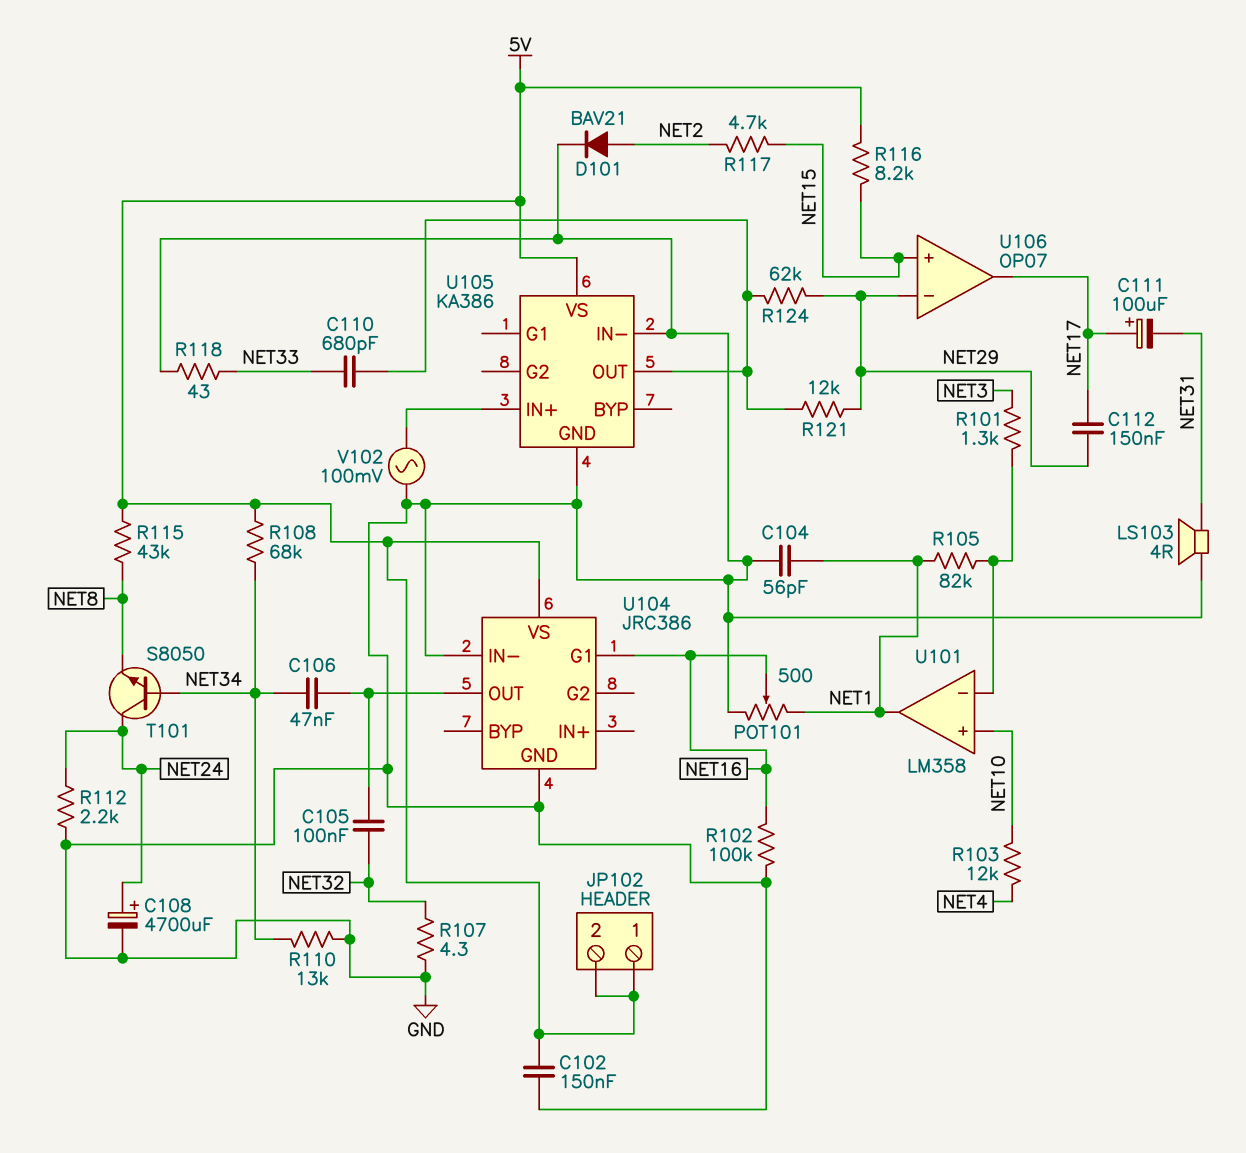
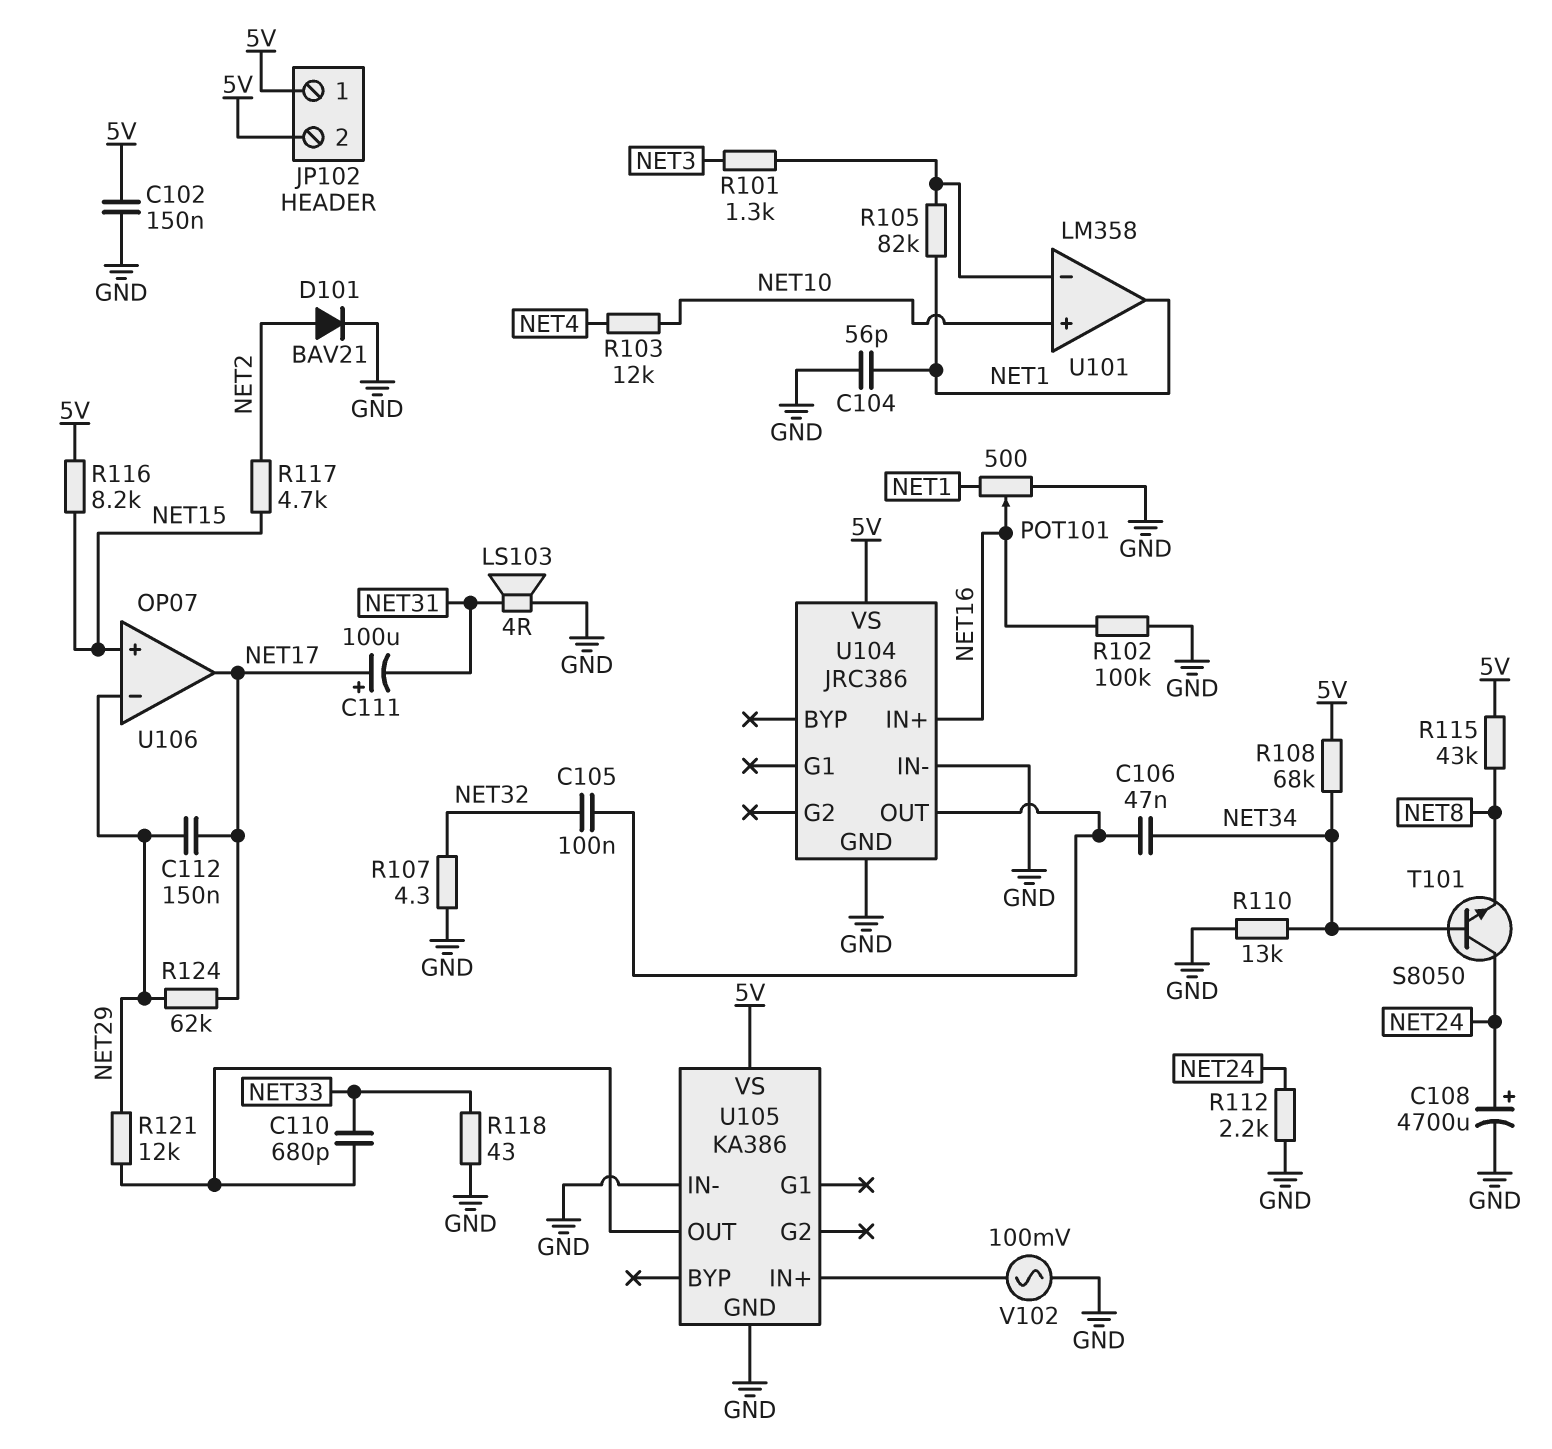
R124: 62k (NET29, U105/OUT) -> 62k (NET17, NET29)
U104 pin G1: NET16 -> none
U104 pin IN+: none -> NET16

